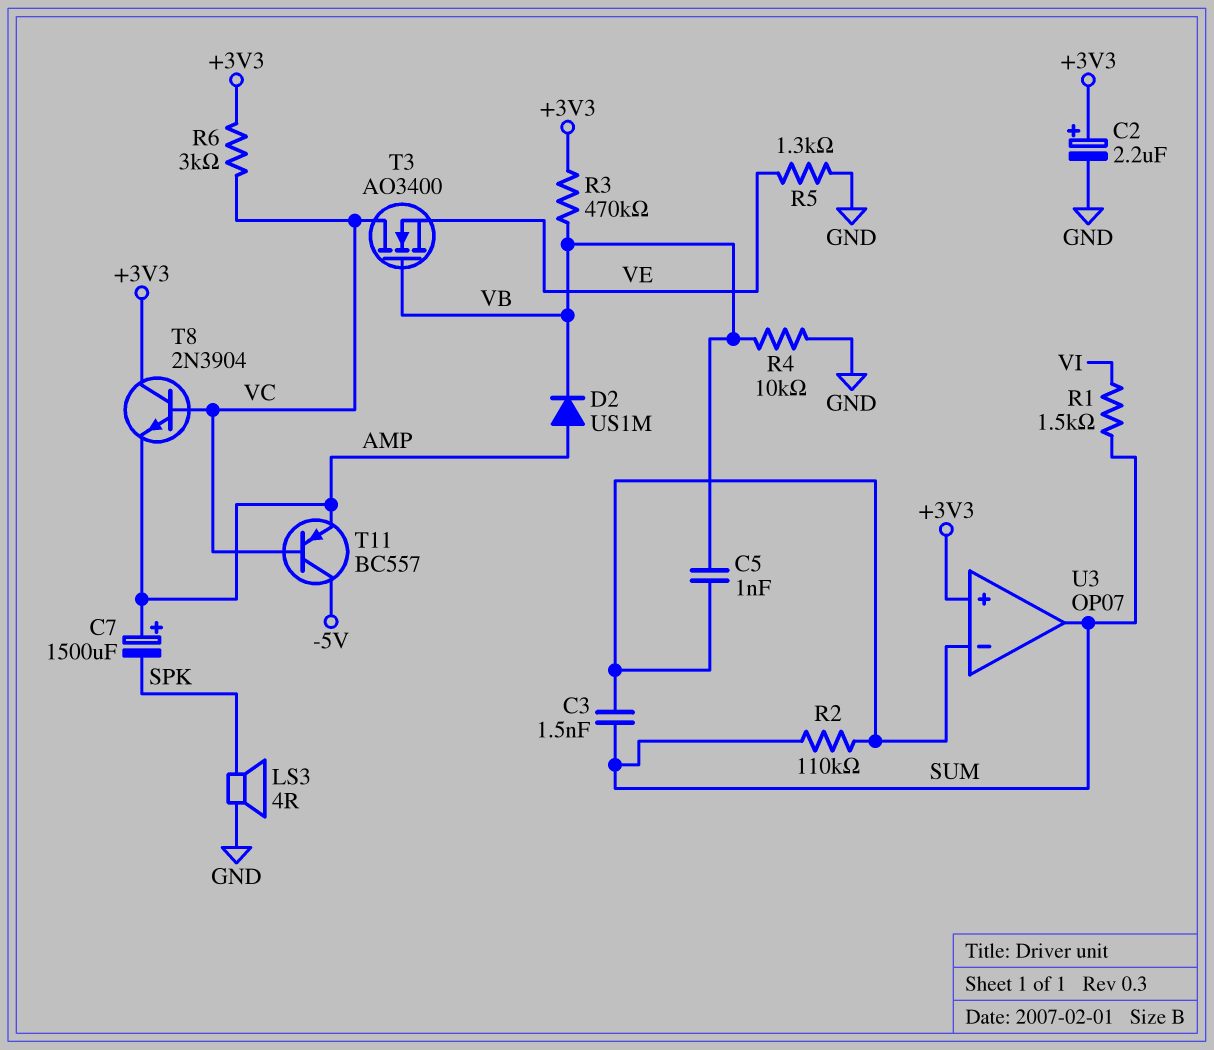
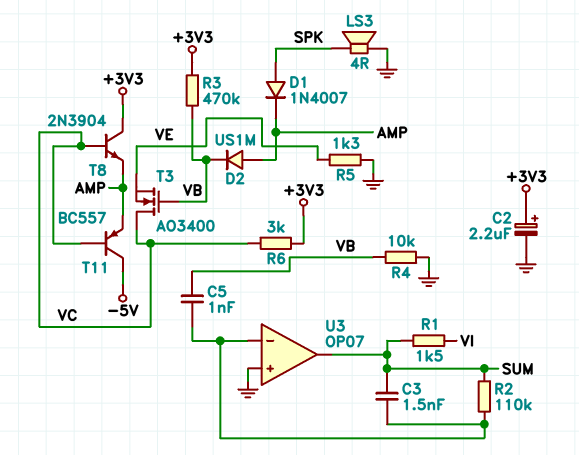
C7: 1500uF (plus AMP, minus SPK) -> none
D1: none -> diode 1N4007 (A SPK, K AMP)
U3 pin in+: +3V3 -> GND

